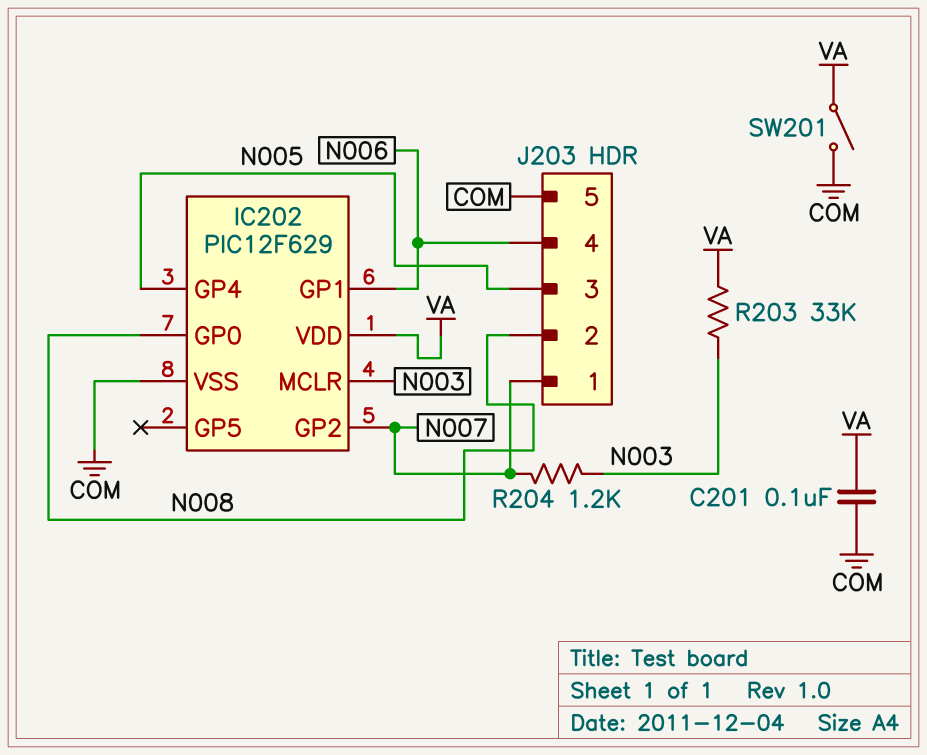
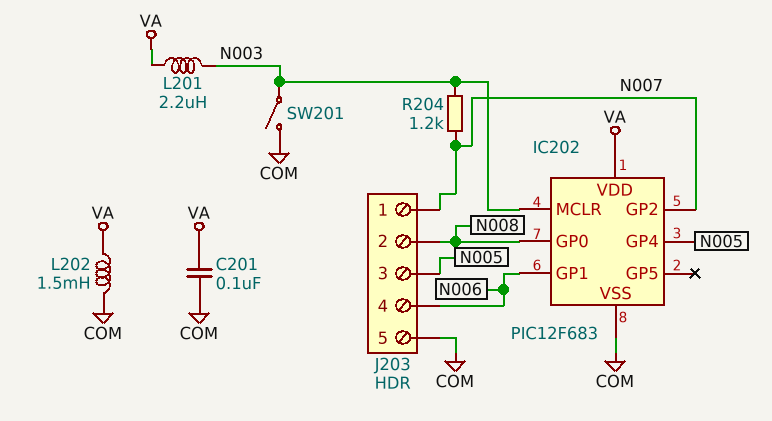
IC202: PIC12F629 -> PIC12F683
L201: none -> 2.2uH (N003, VA)
L202: none -> 1.5mH (COM, VA)
R203: 33k (N003, VA) -> none
SW201: switch (COM, VA) -> switch (COM, N003)

